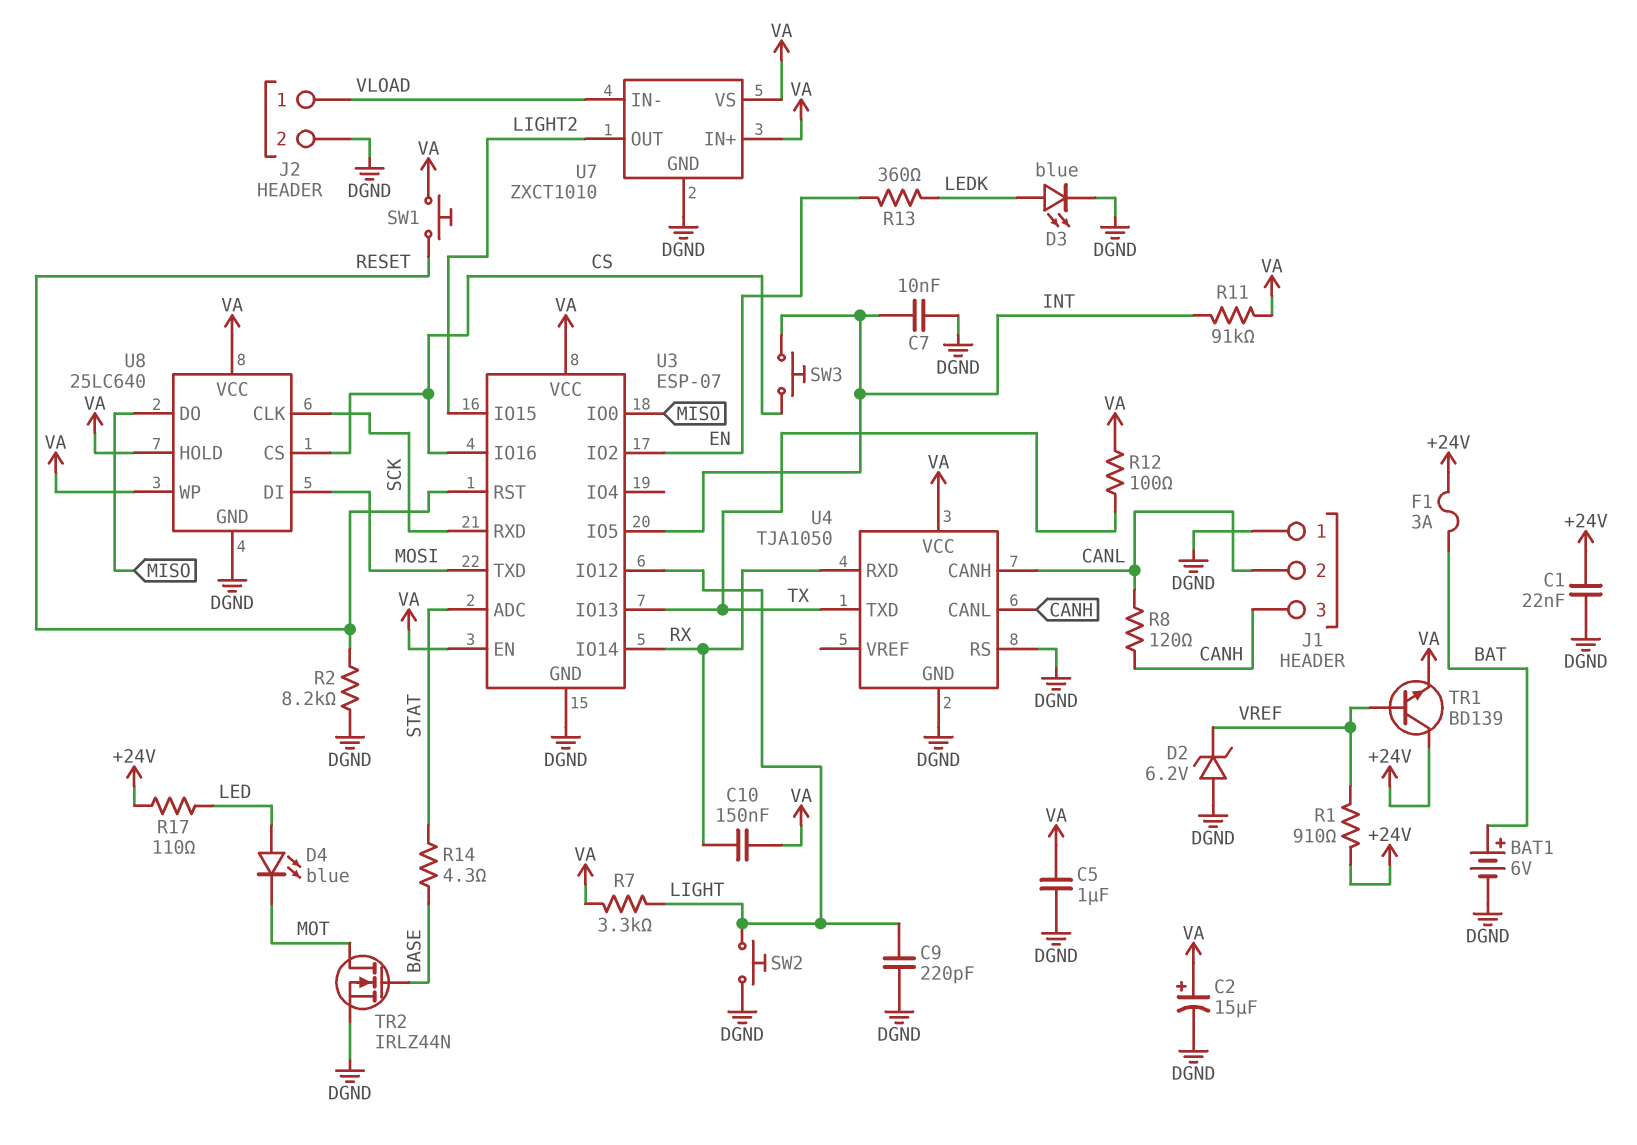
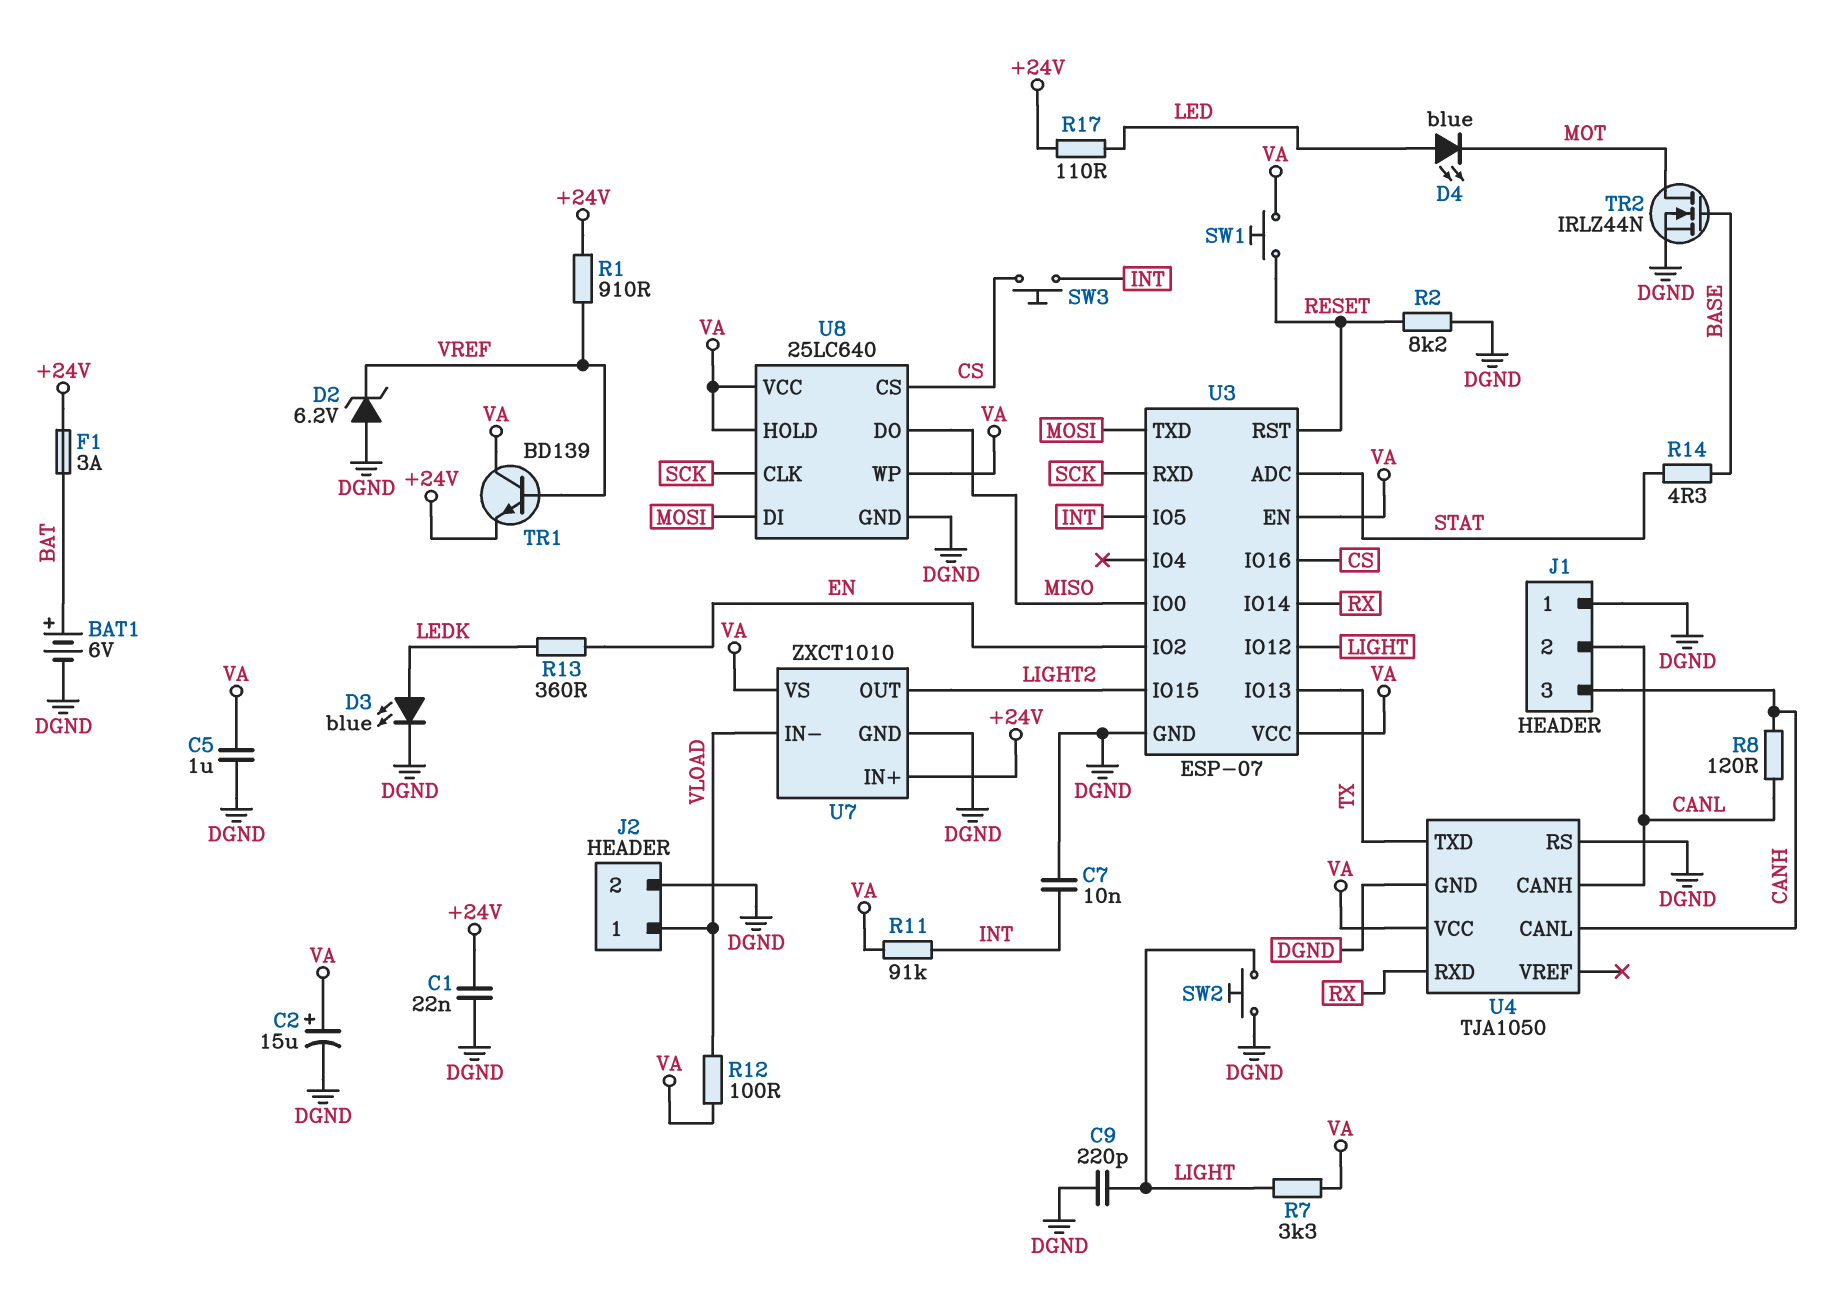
C10: 150nF (RX, VA) -> none
R12: 100 (TX, VA) -> 100 (VA, VLOAD)
TR1: NPN BD139 (B VREF, C +24V, E VA) -> NPN BD139 (B VREF, C VA, E +24V)
U7 pin IN+: VA -> +24V

